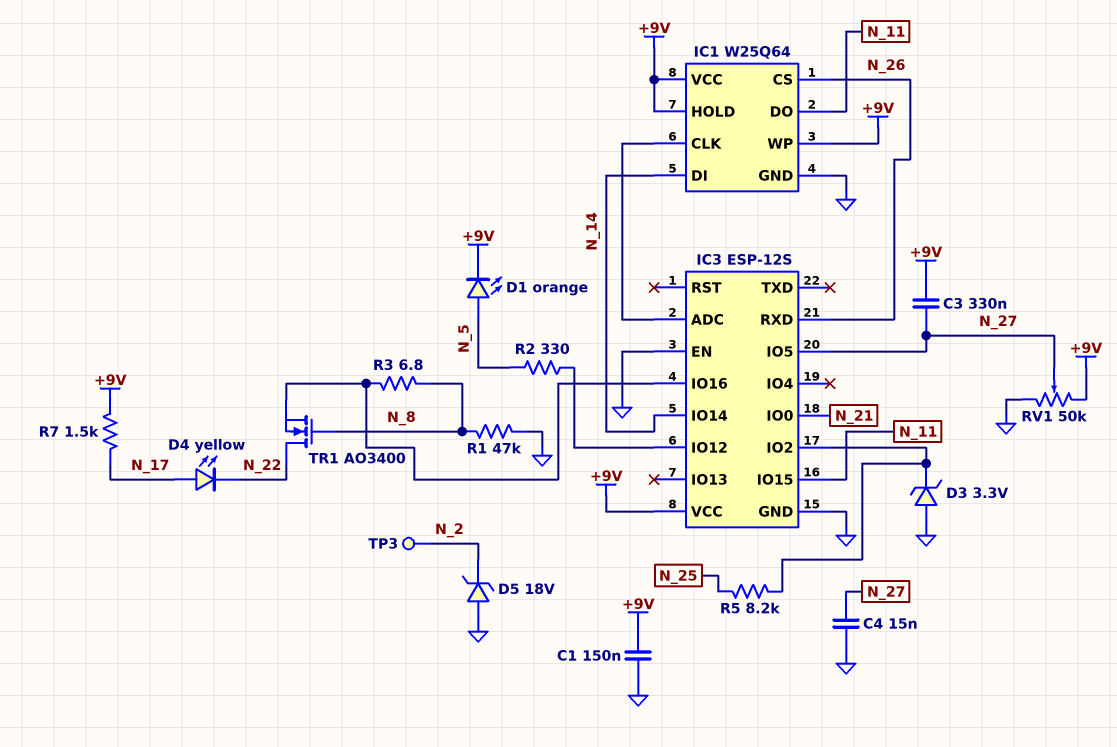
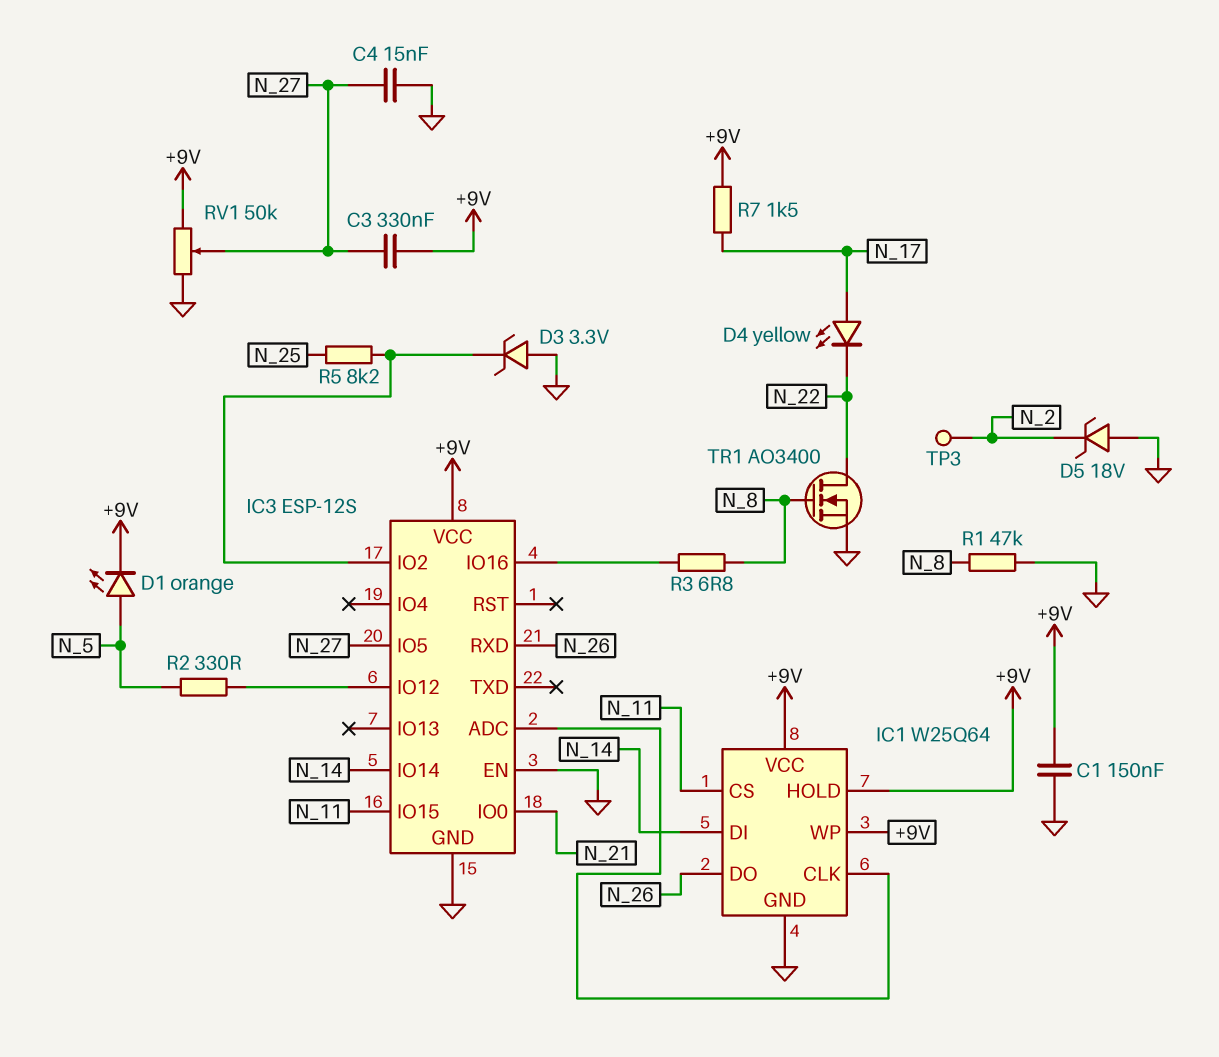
IC1 pin CS: N_26 -> N_11
IC1 pin DO: N_11 -> N_26
TR1: NMOS AO3400 (G N_8, D N_22, S IC3/IO16) -> NMOS AO3400 (G N_8, D N_22, S GND)

